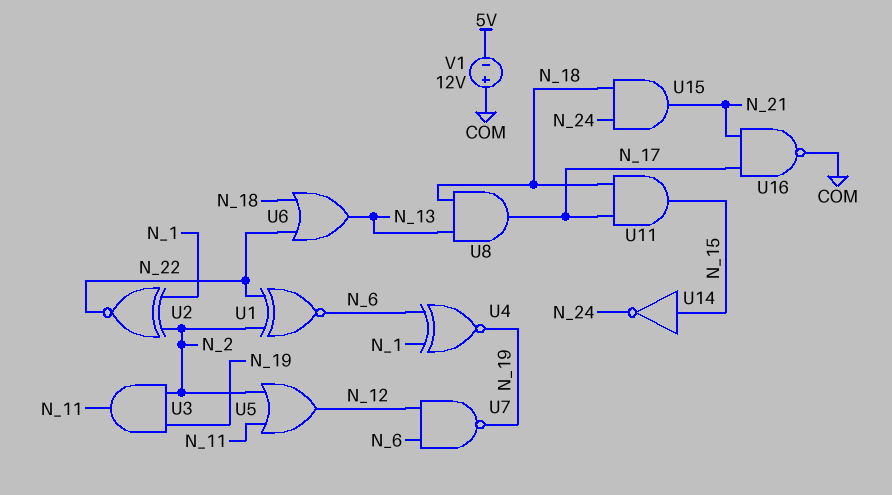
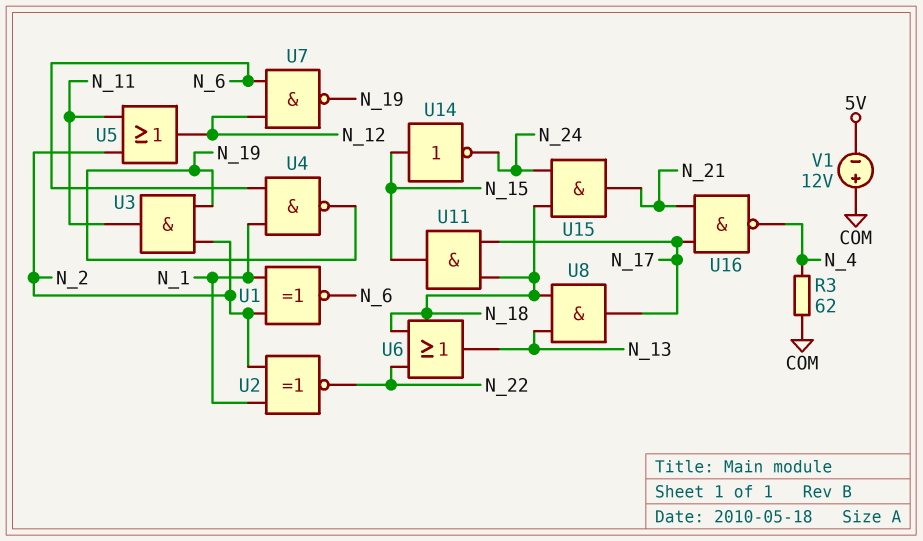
R3: none -> 62 (COM, N_4)
U1: XNOR (in N_2, in N_22, out N_6) -> XNOR (in N_1, in N_2, out N_6)
U4: XNOR (in N_1, in N_6, out N_19) -> NAND (in N_1, in N_6, out N_19)
U16: NAND (in N_17, in N_21, out COM) -> NAND (in N_17, in N_21, out N_4)

